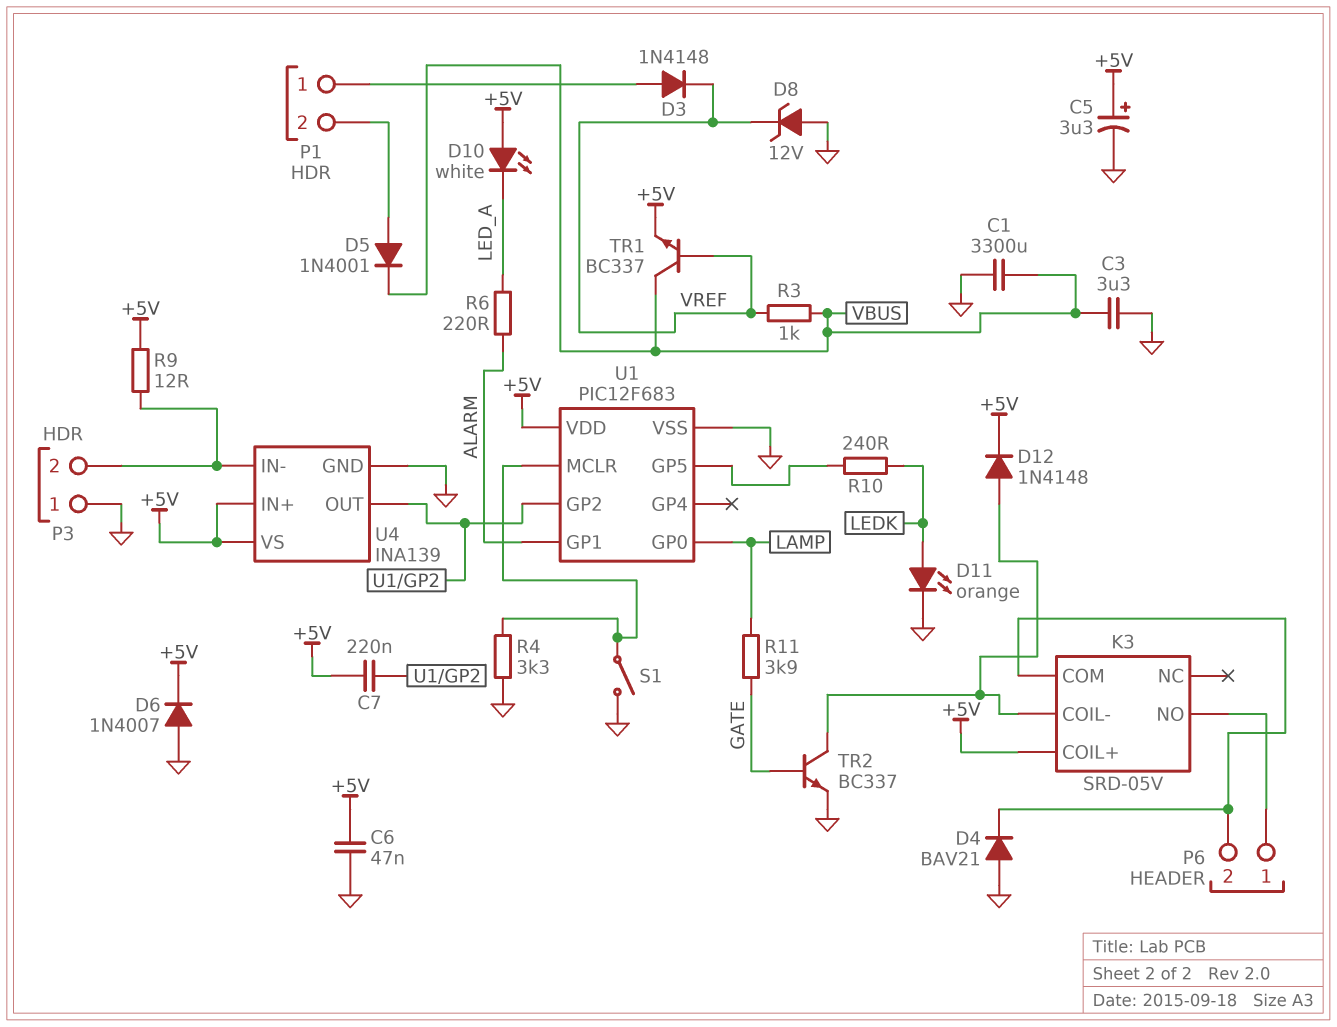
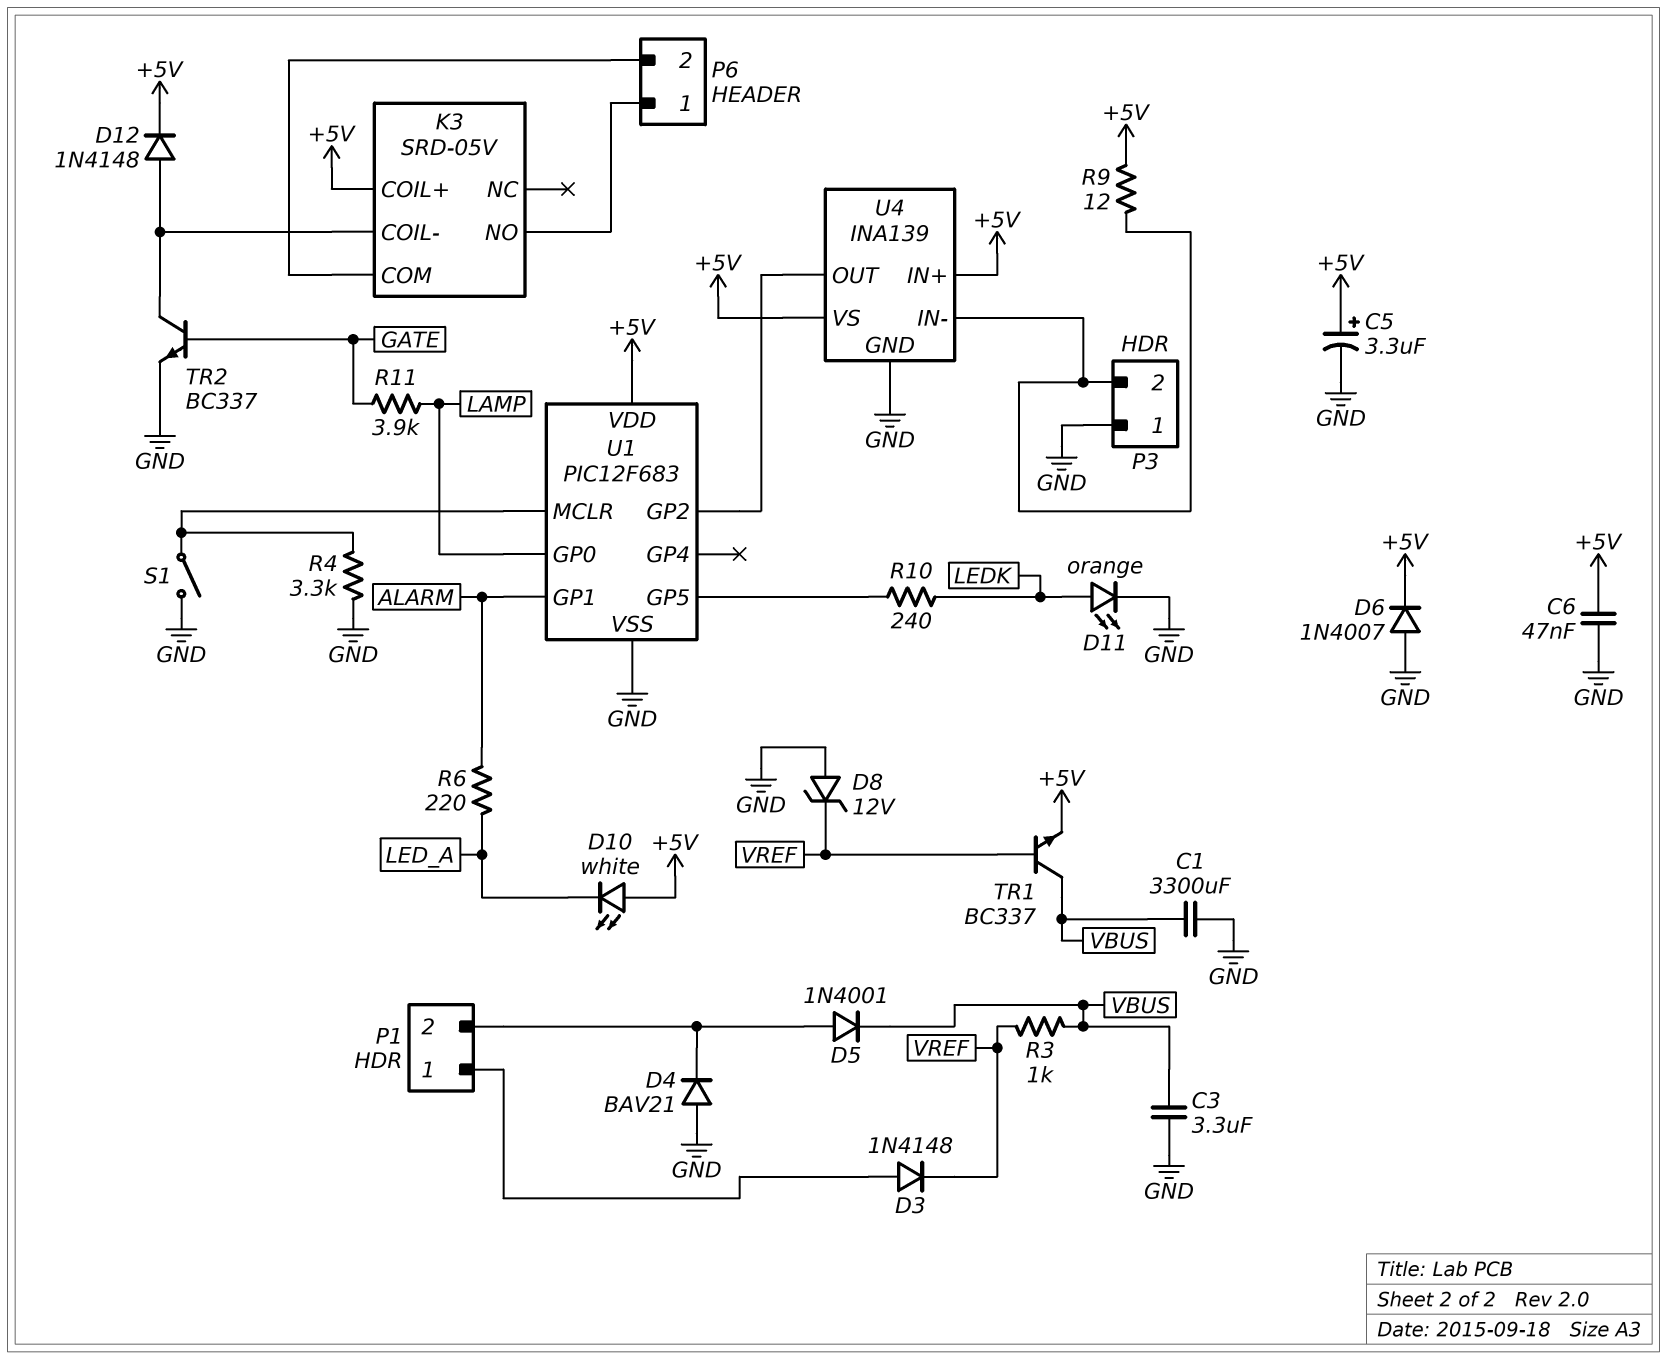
C7: 220nF (+5V, U1/GP2) -> none
D4: diode BAV21 (A GND, K K3/COM) -> diode BAV21 (A GND, K P1/2)

